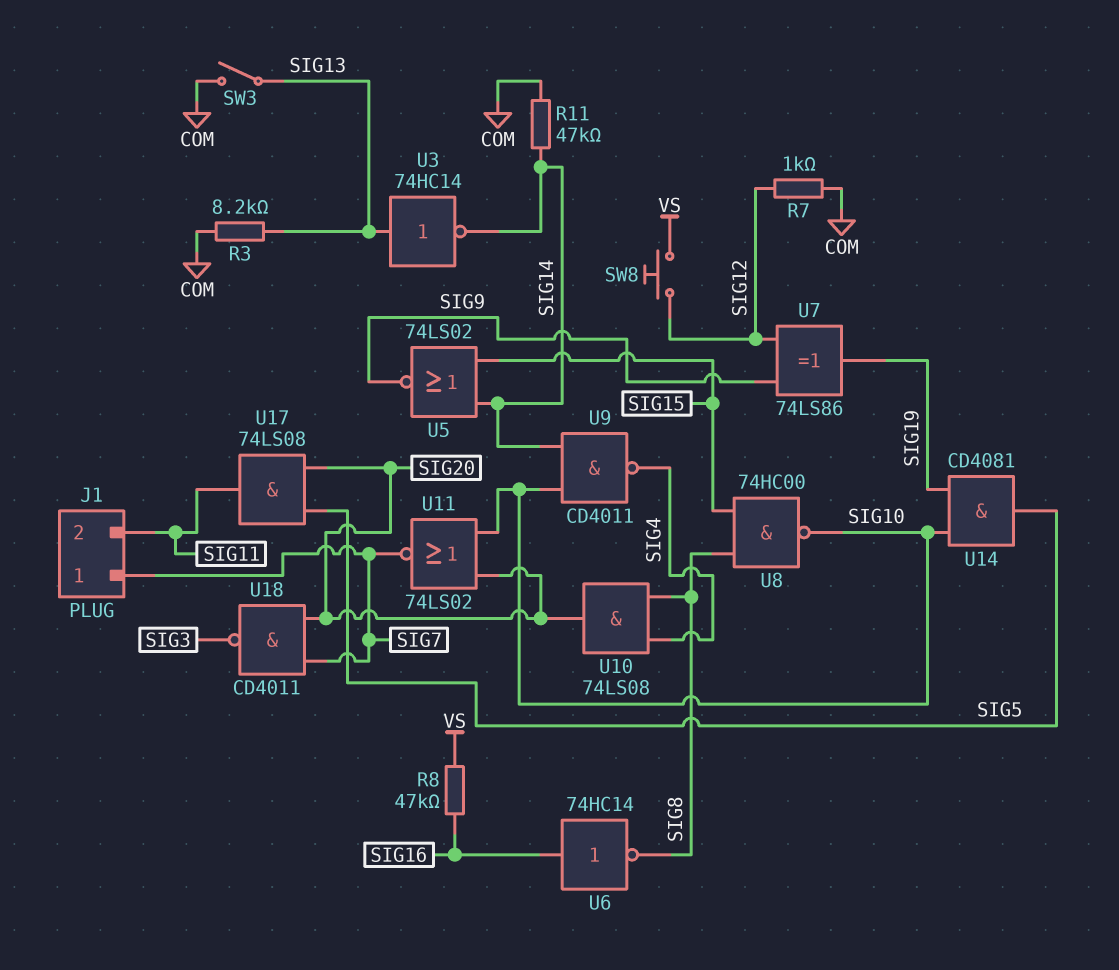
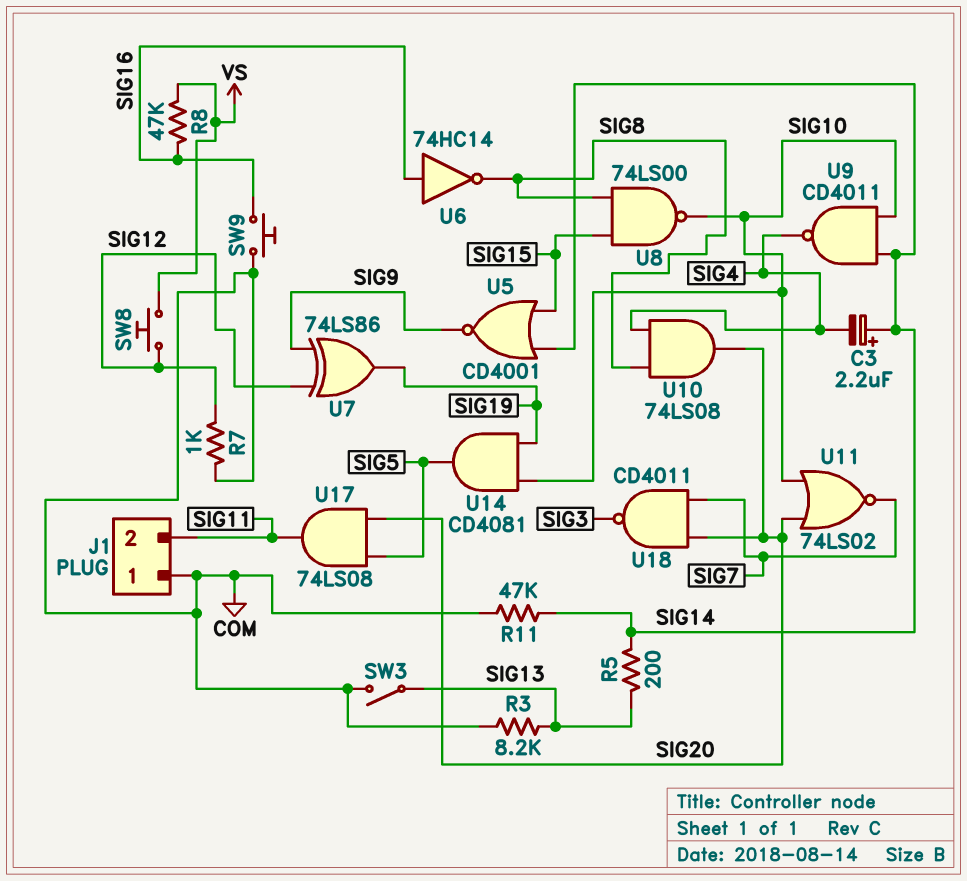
C3: none -> 2.2uF (plus SIG14, minus SIG4)
J1 pin 1: SIG7 -> COM
R5: none -> 200 (SIG13, SIG14)
SW9: none -> button (COM, SIG16)
U3: NOT 74HC14 (in SIG13, out SIG14) -> none
U5: NOR 74LS02 (in SIG14, in SIG15, out SIG9) -> NOR CD4001 (in SIG14, in SIG15, out SIG9)
U8: NAND 74HC00 (in SIG8, in SIG15, out SIG10) -> NAND 74LS00 (in SIG8, in SIG15, out SIG10)

